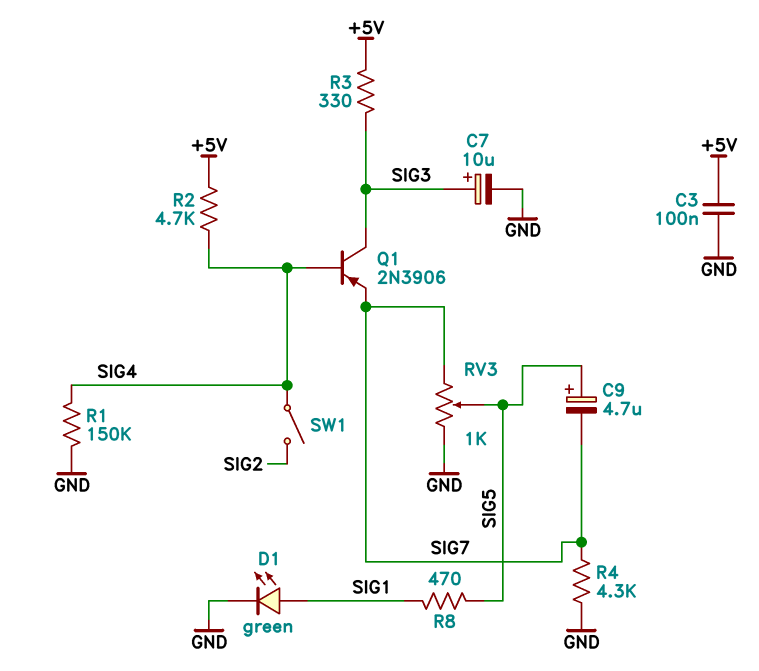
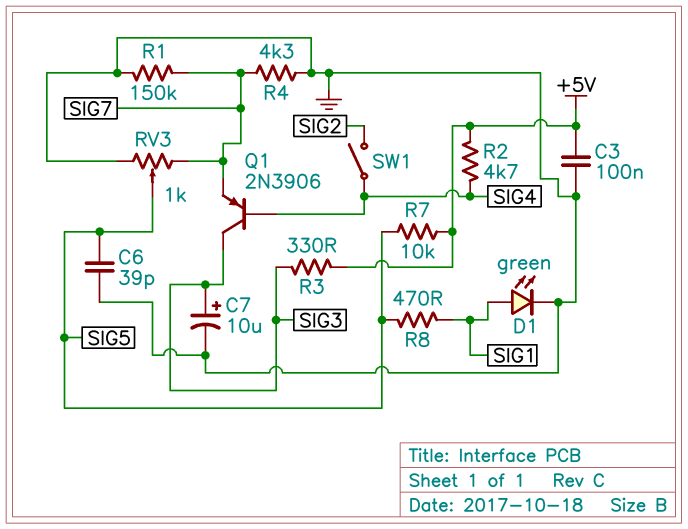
C6: none -> 39pF (GND, SIG5)
C9: 4.7uF (plus SIG5, minus SIG7) -> none
R1: 150k (GND, SIG4) -> 150k (GND, SIG7)
R7: none -> 10k (+5V, SIG5)

